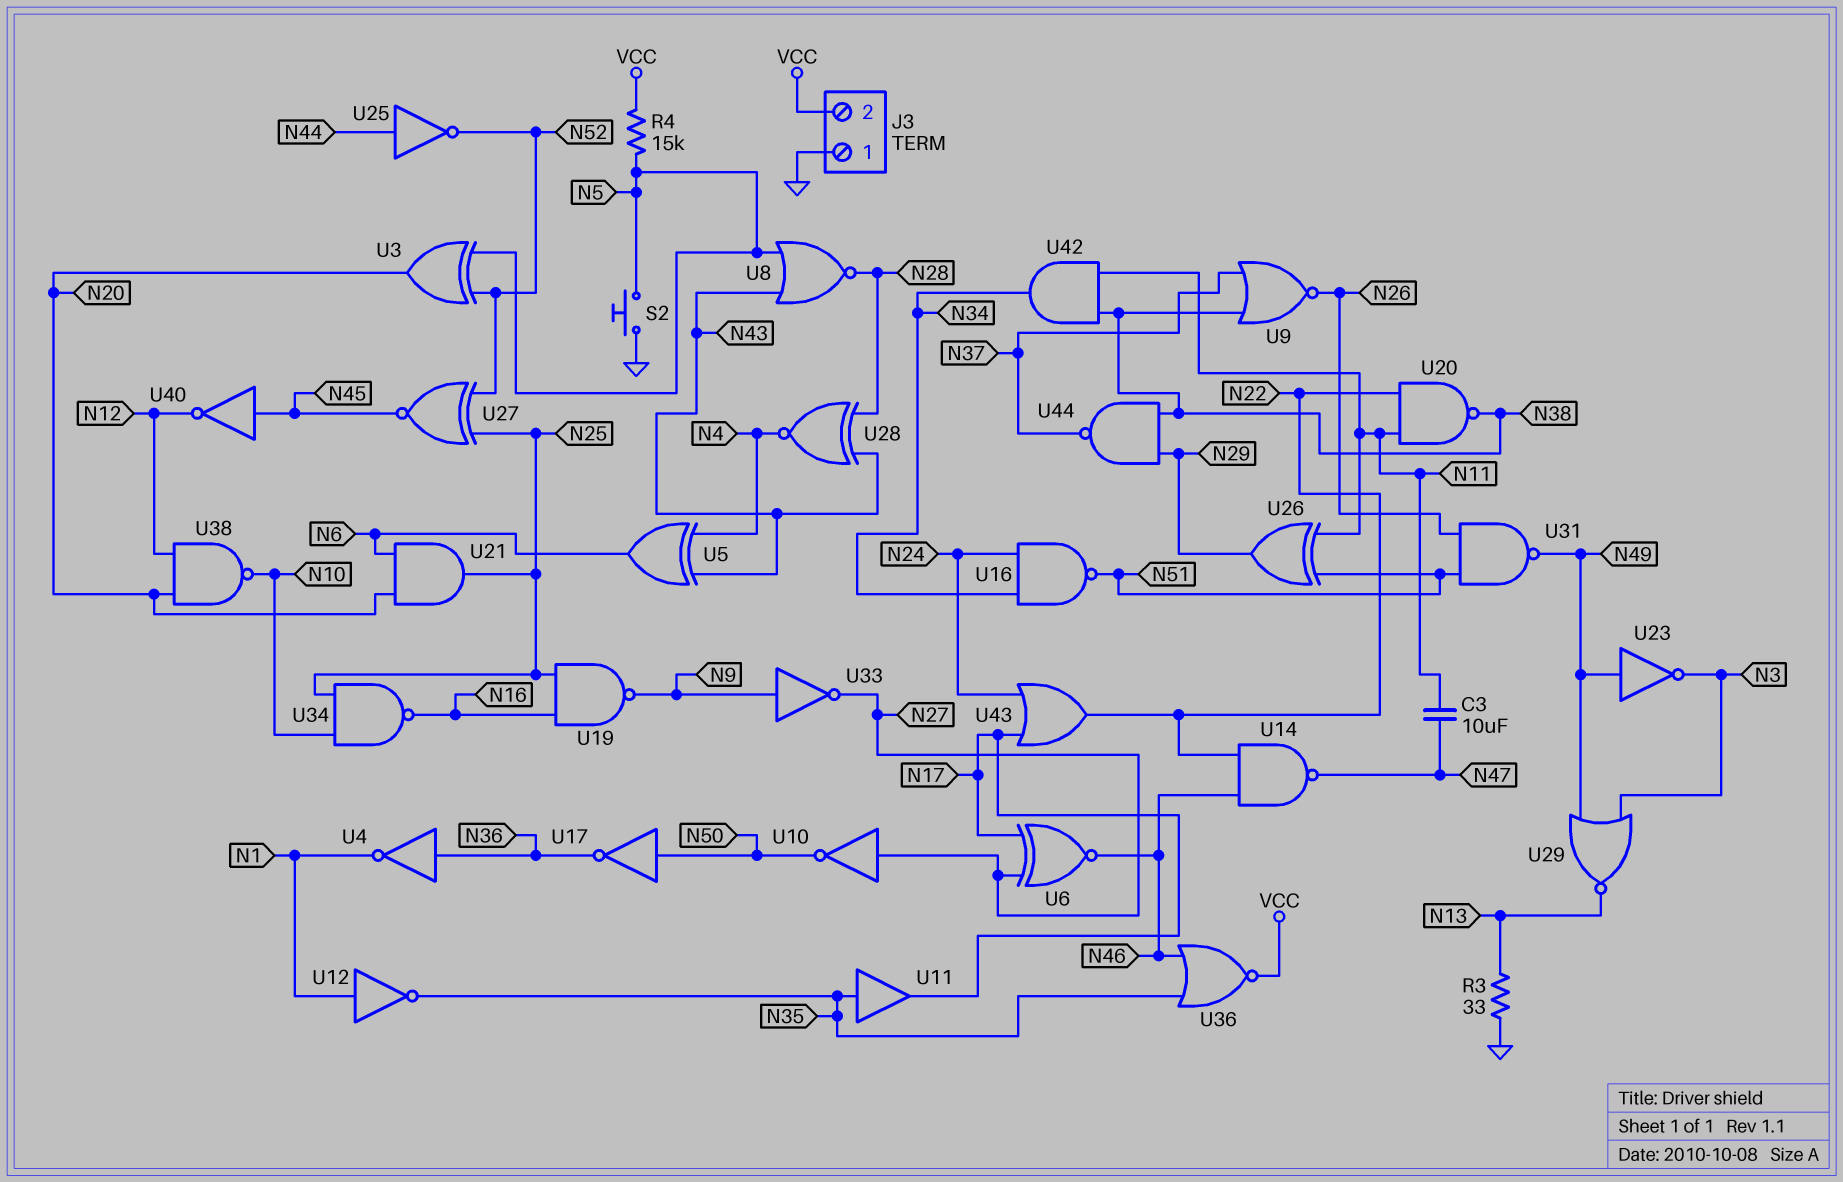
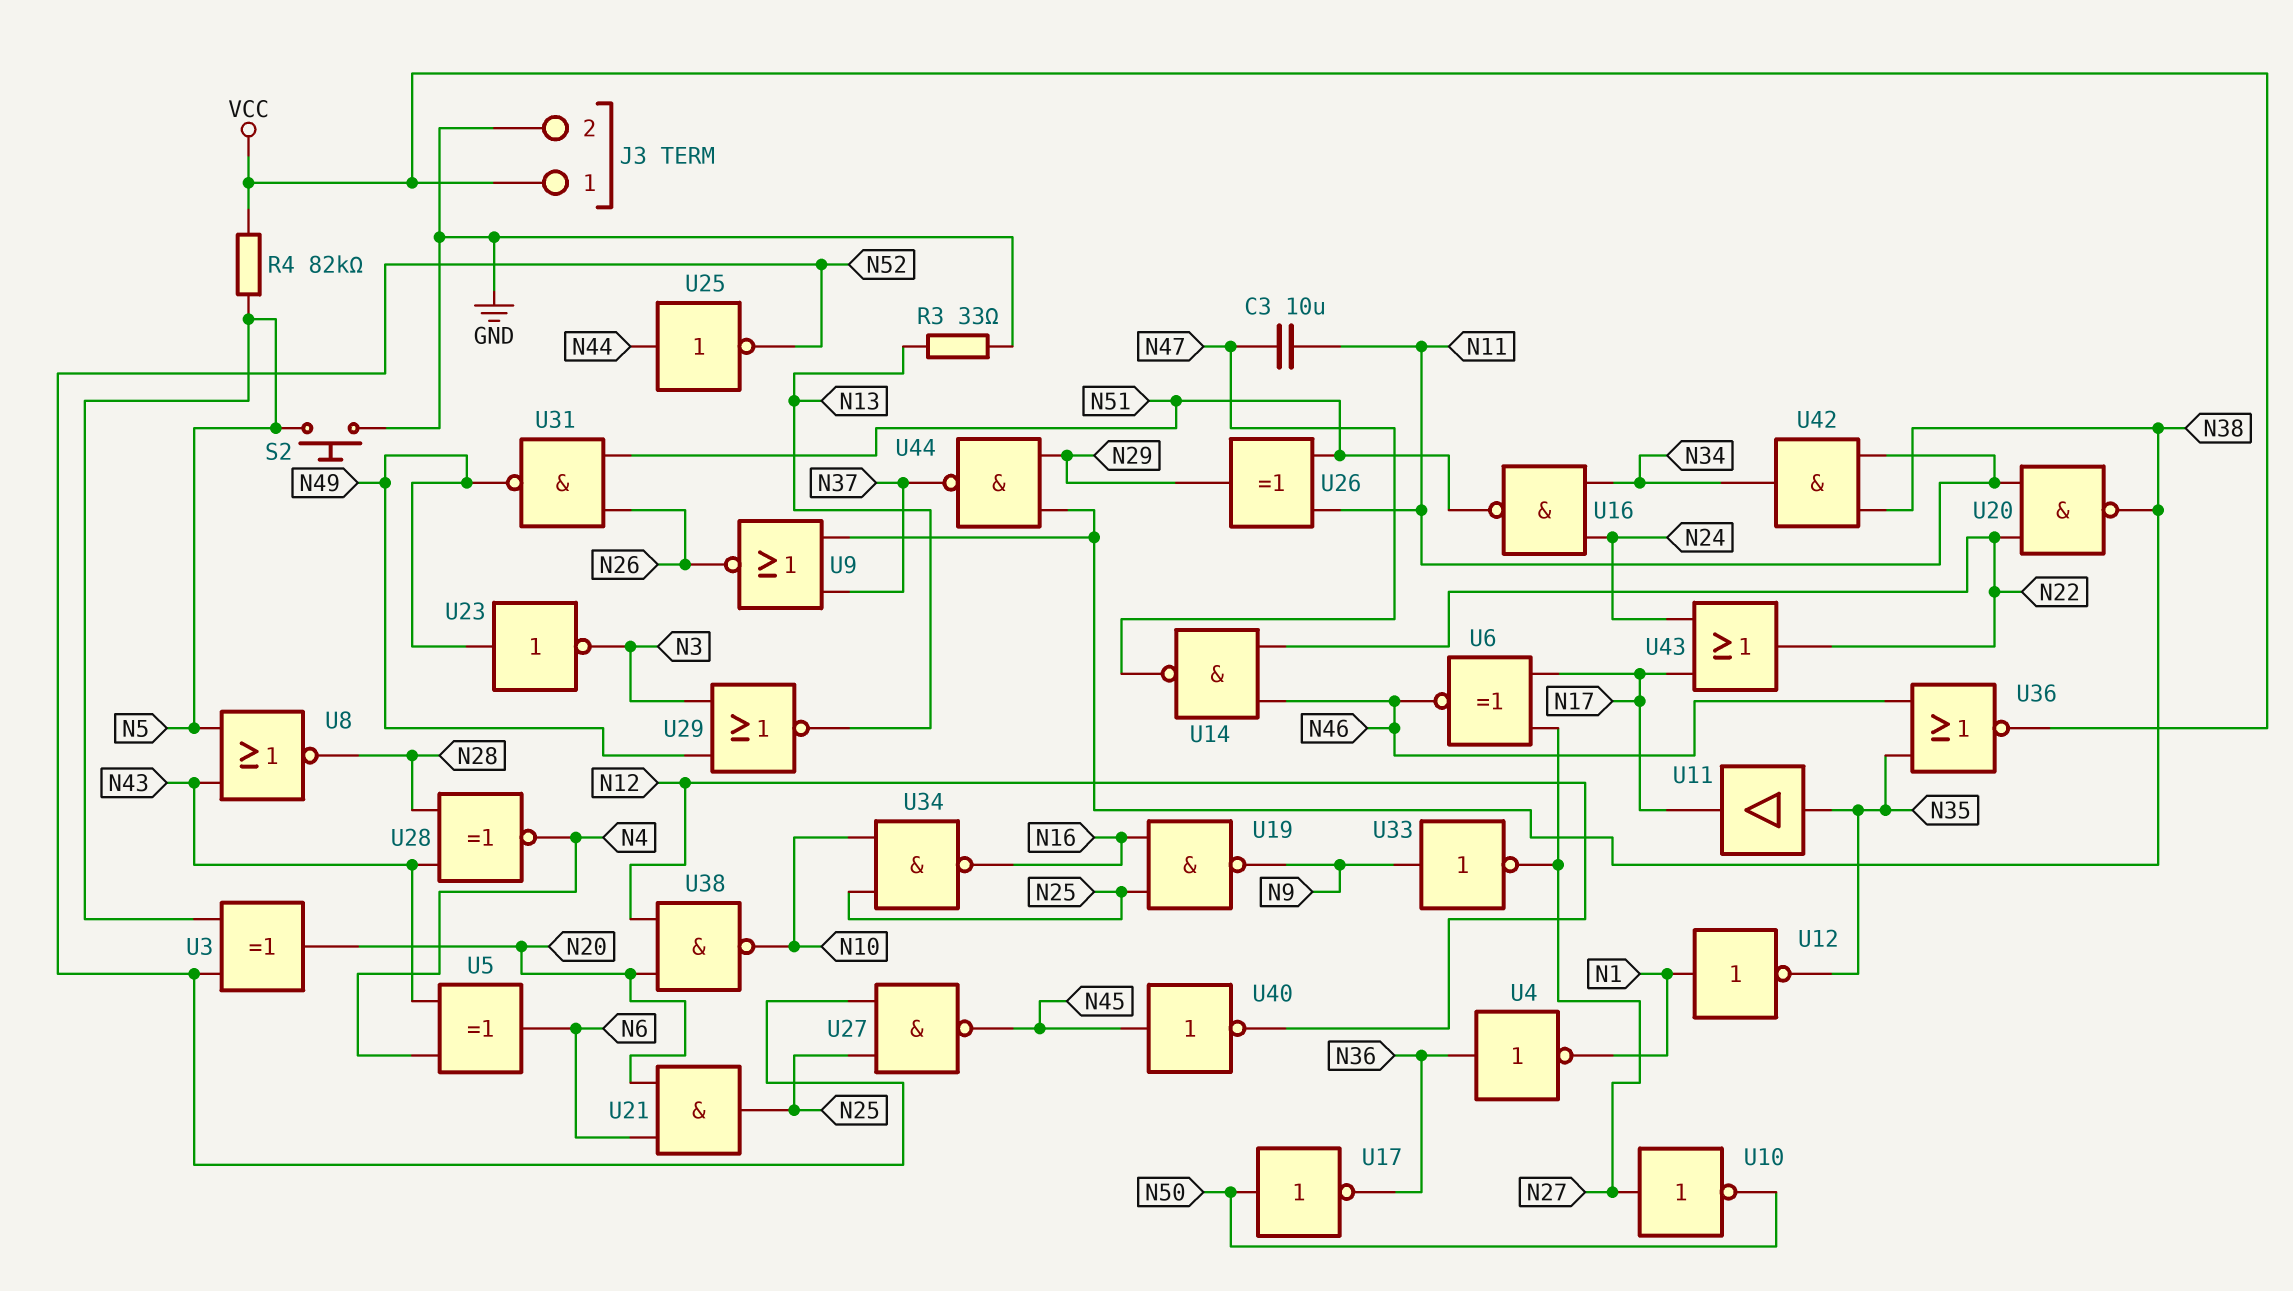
J3 pin 1: GND -> VCC
J3 pin 2: VCC -> GND
R4: 15k (N5, VCC) -> 82k (N5, VCC)
U27: XNOR (in N25, in N52, out N45) -> NAND (in N25, in N52, out N45)

